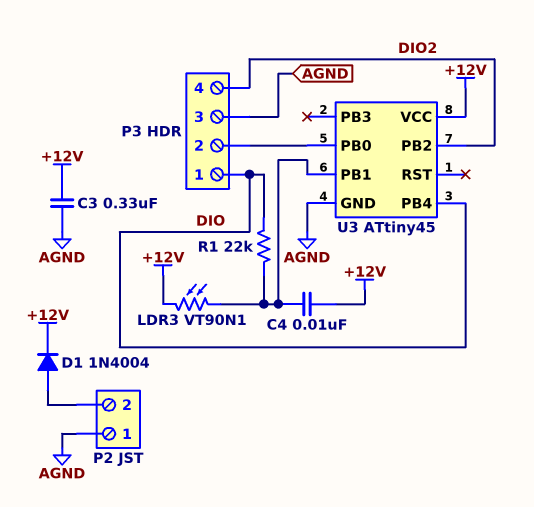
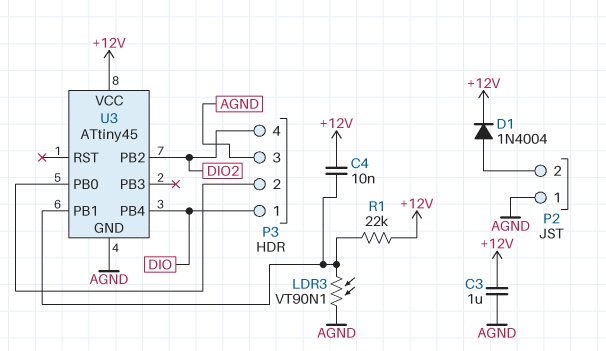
C3: 330nF (+12V, AGND) -> 1uF (+12V, AGND)
LDR3: VT90N1 (+12V, U3/PB1) -> VT90N1 (AGND, U3/PB1)
R1: 22k (DIO, U3/PB1) -> 22k (+12V, U3/PB1)

